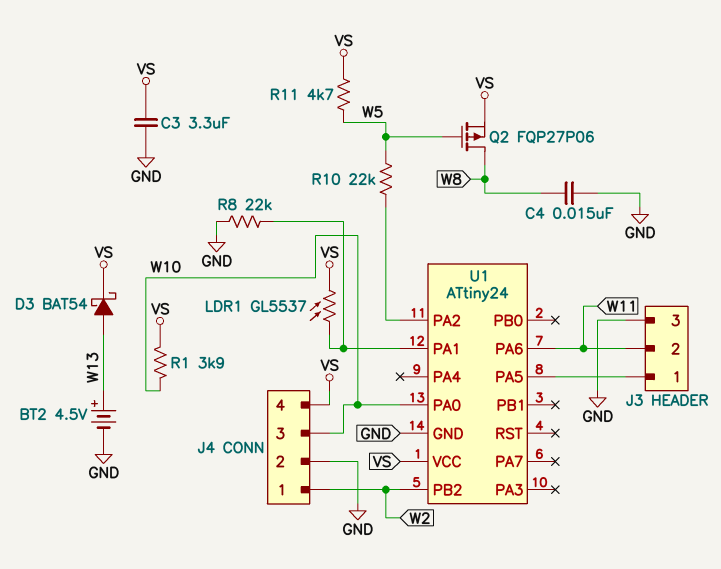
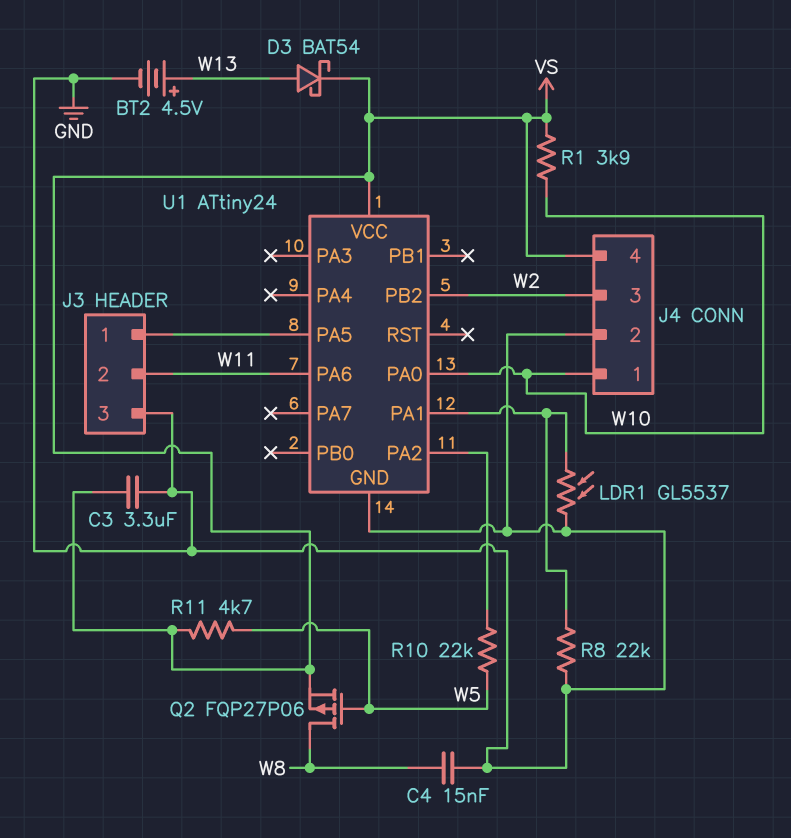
J4 pin 1: W2 -> W10
J4 pin 3: W10 -> W2
LDR1: GL5537 (U1/PA1, VS) -> GL5537 (GND, U1/PA1)

